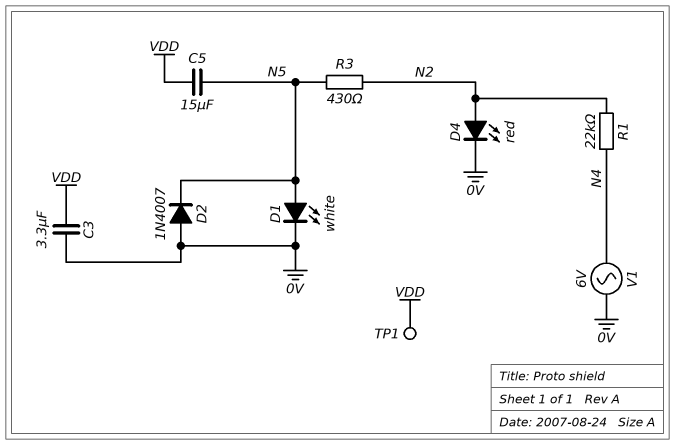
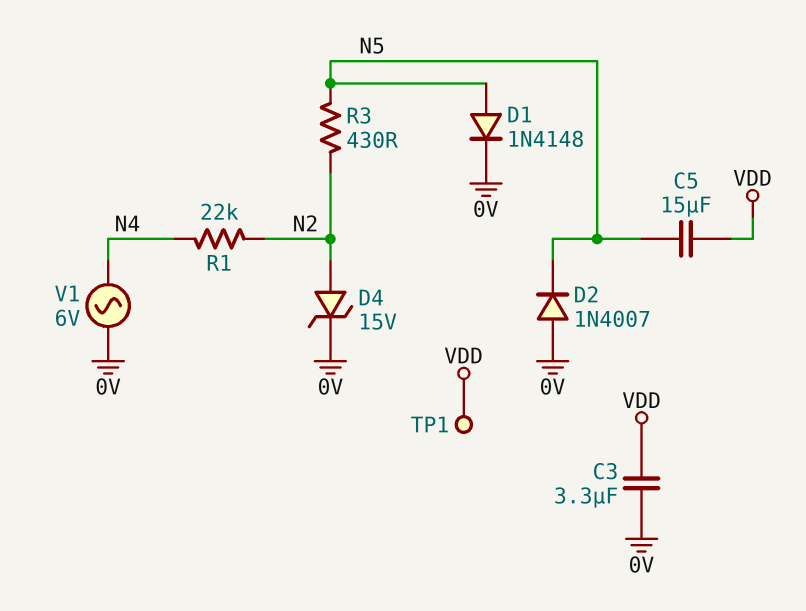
D1: LED white (A N5, K 0V) -> diode 1N4148 (A N5, K 0V)
D4: LED red (A N2, K 0V) -> zener 15V (A N2, K 0V)

